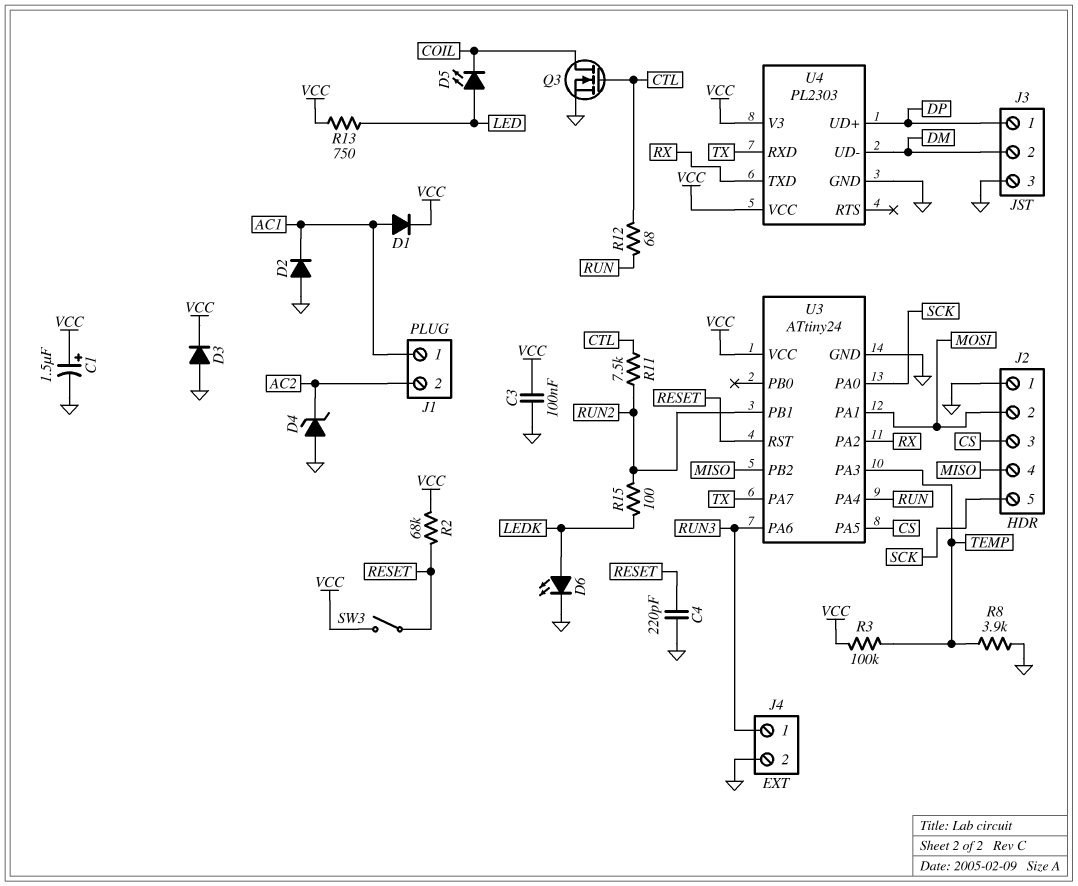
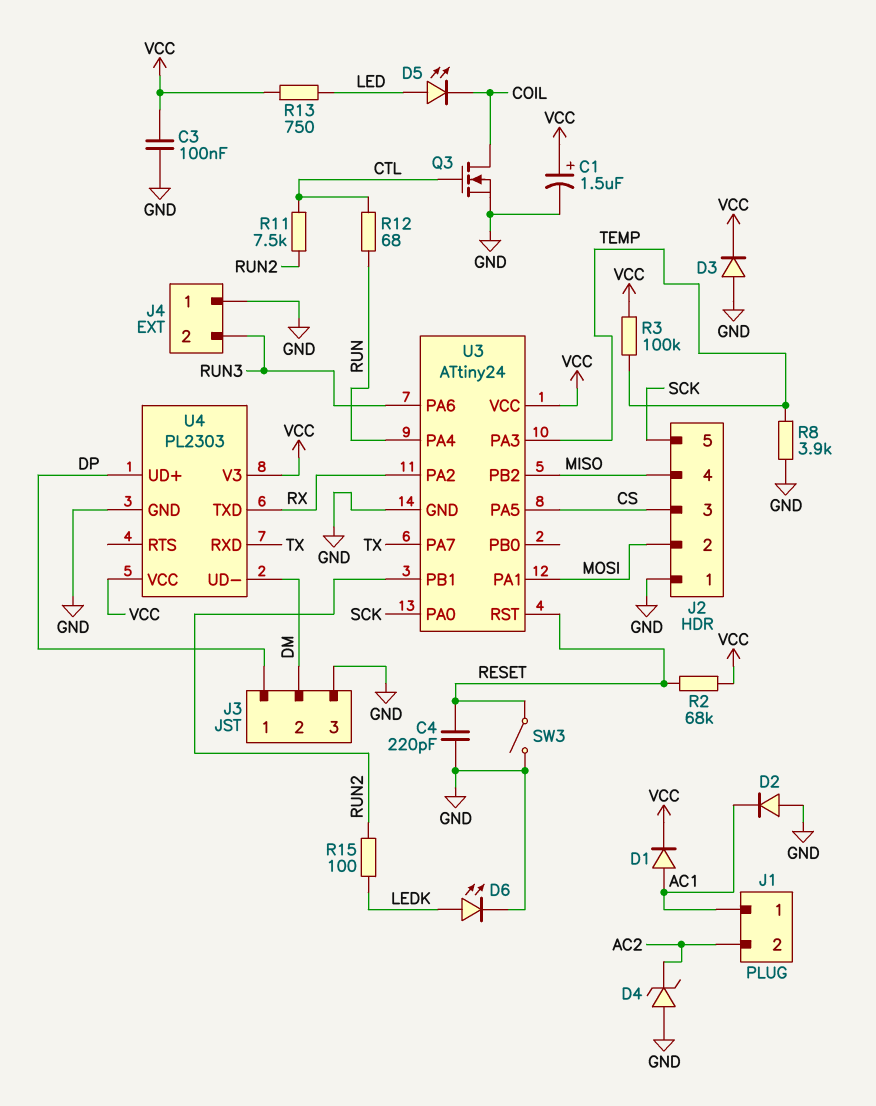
J4 pin 1: RUN3 -> GND
J4 pin 2: GND -> RUN3
SW3: switch (RESET, VCC) -> switch (GND, RESET)

